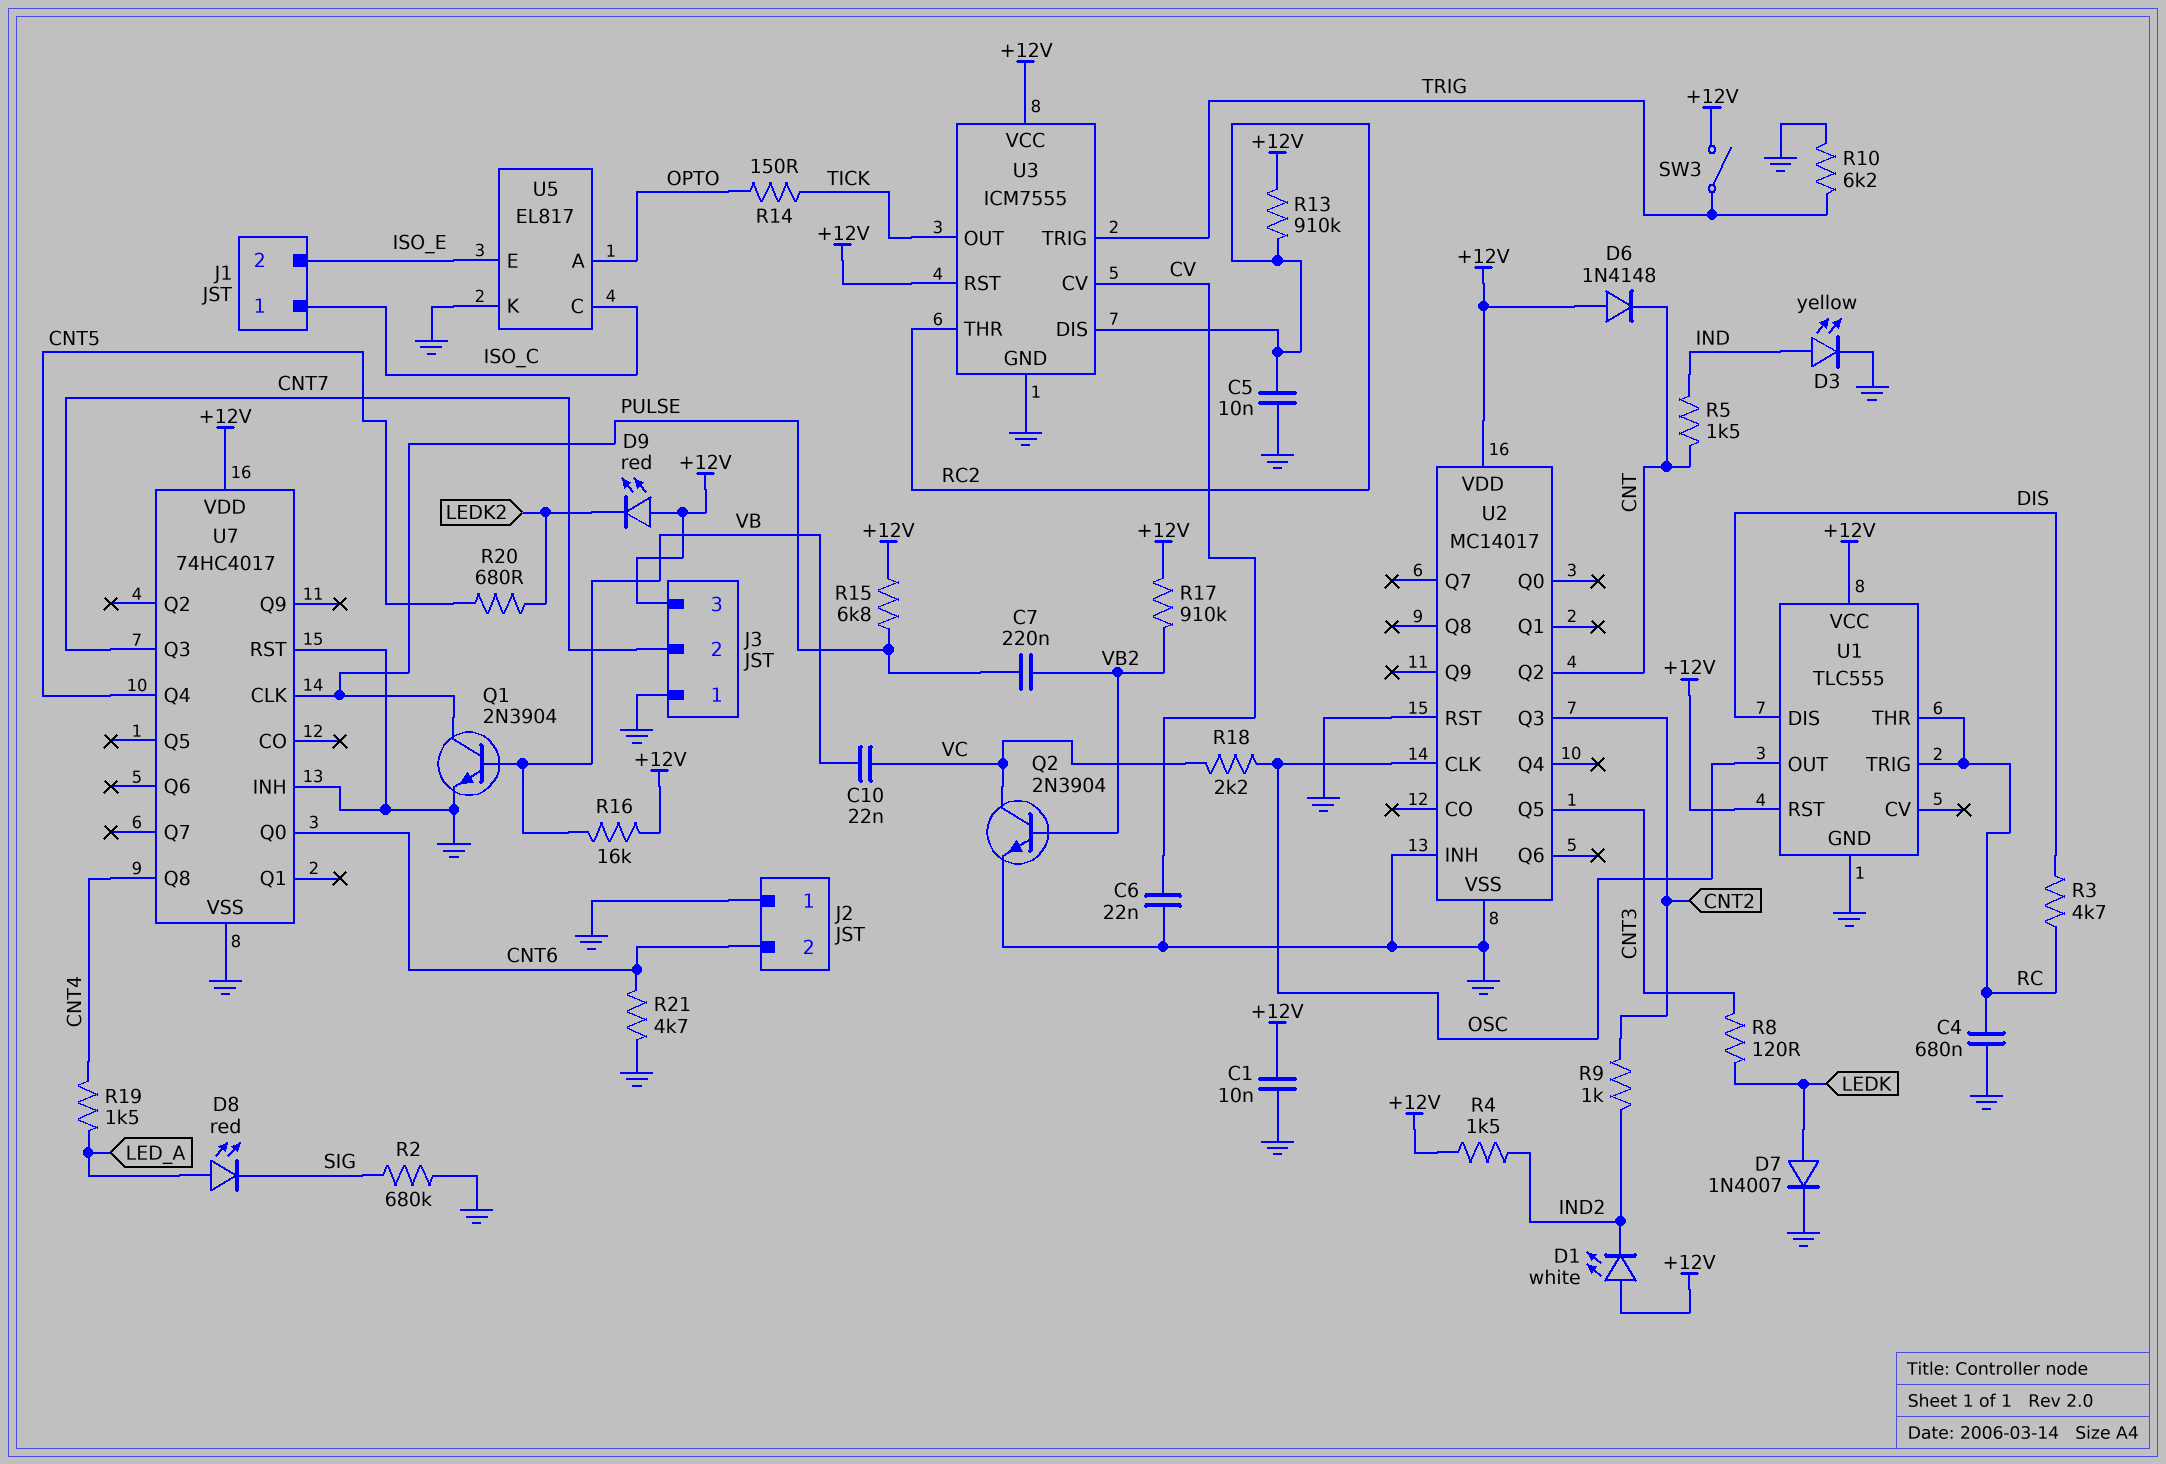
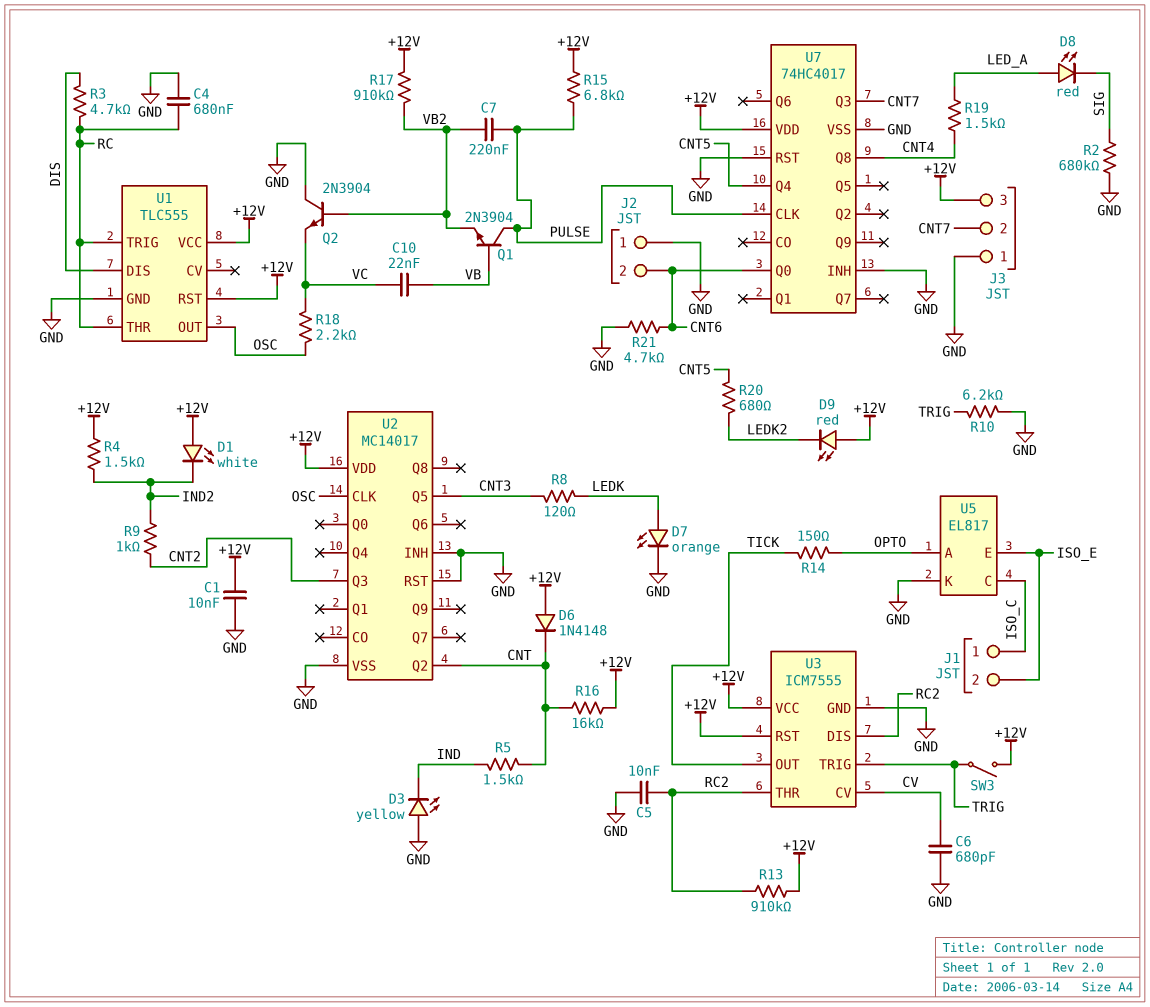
C6: 22nF (CV, GND) -> 680pF (CV, GND)
D3: LED yellow (A IND, K GND) -> LED yellow (A GND, K IND)
D7: diode 1N4007 (A LEDK, K GND) -> LED orange (A LEDK, K GND)
Q1: NPN 2N3904 (B VB, C PULSE, E GND) -> NPN 2N3904 (B VB, C PULSE, E VB2)
Q2: NPN 2N3904 (B VB2, C VC, E GND) -> NPN 2N3904 (B VB2, C GND, E VC)
R16: 16k (+12V, VB) -> 16k (+12V, CNT)

